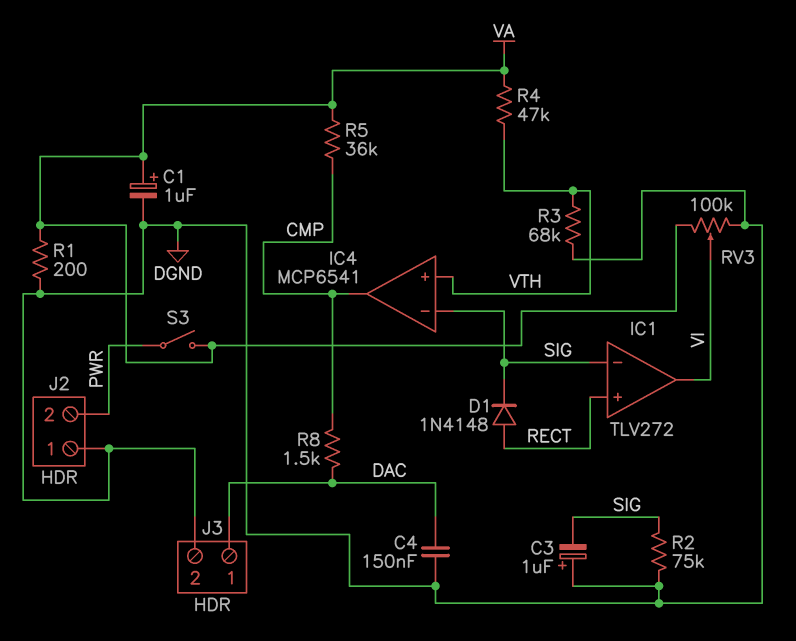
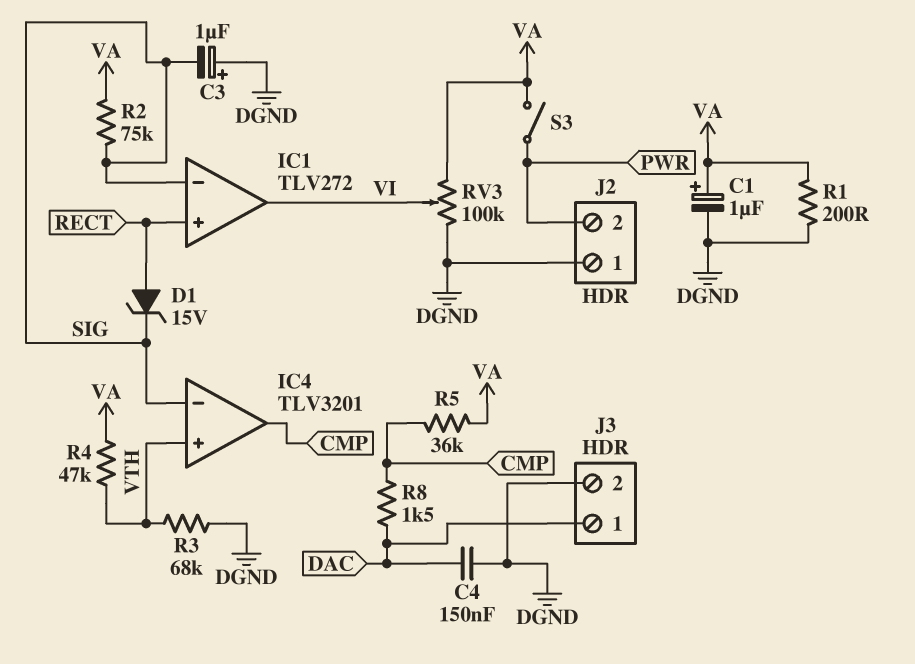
D1: diode 1N4148 (A RECT, K SIG) -> zener 15V (A RECT, K SIG)
IC4: MCP6541 -> TLV3201
R2: 75k (DGND, SIG) -> 75k (SIG, VA)

